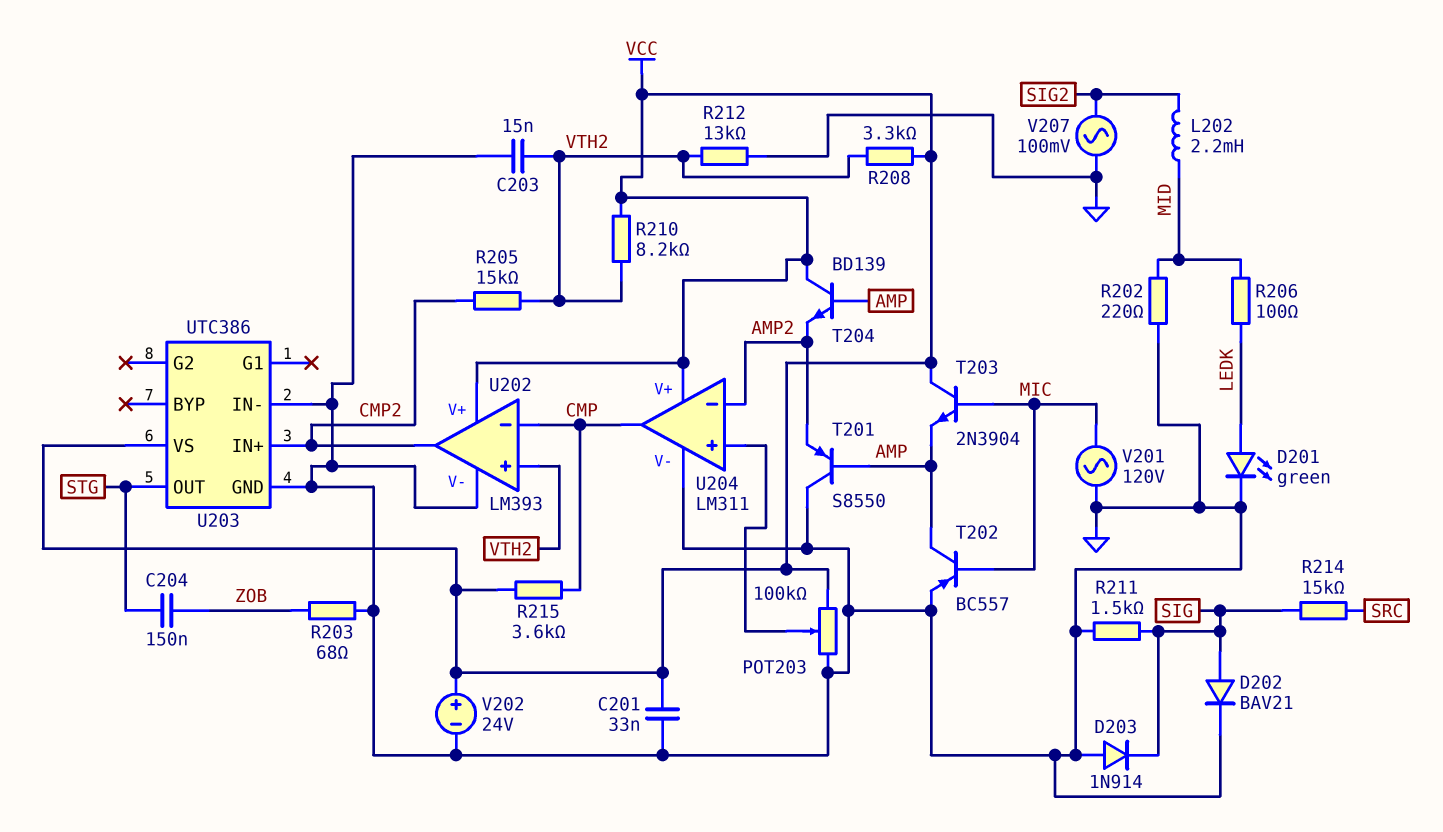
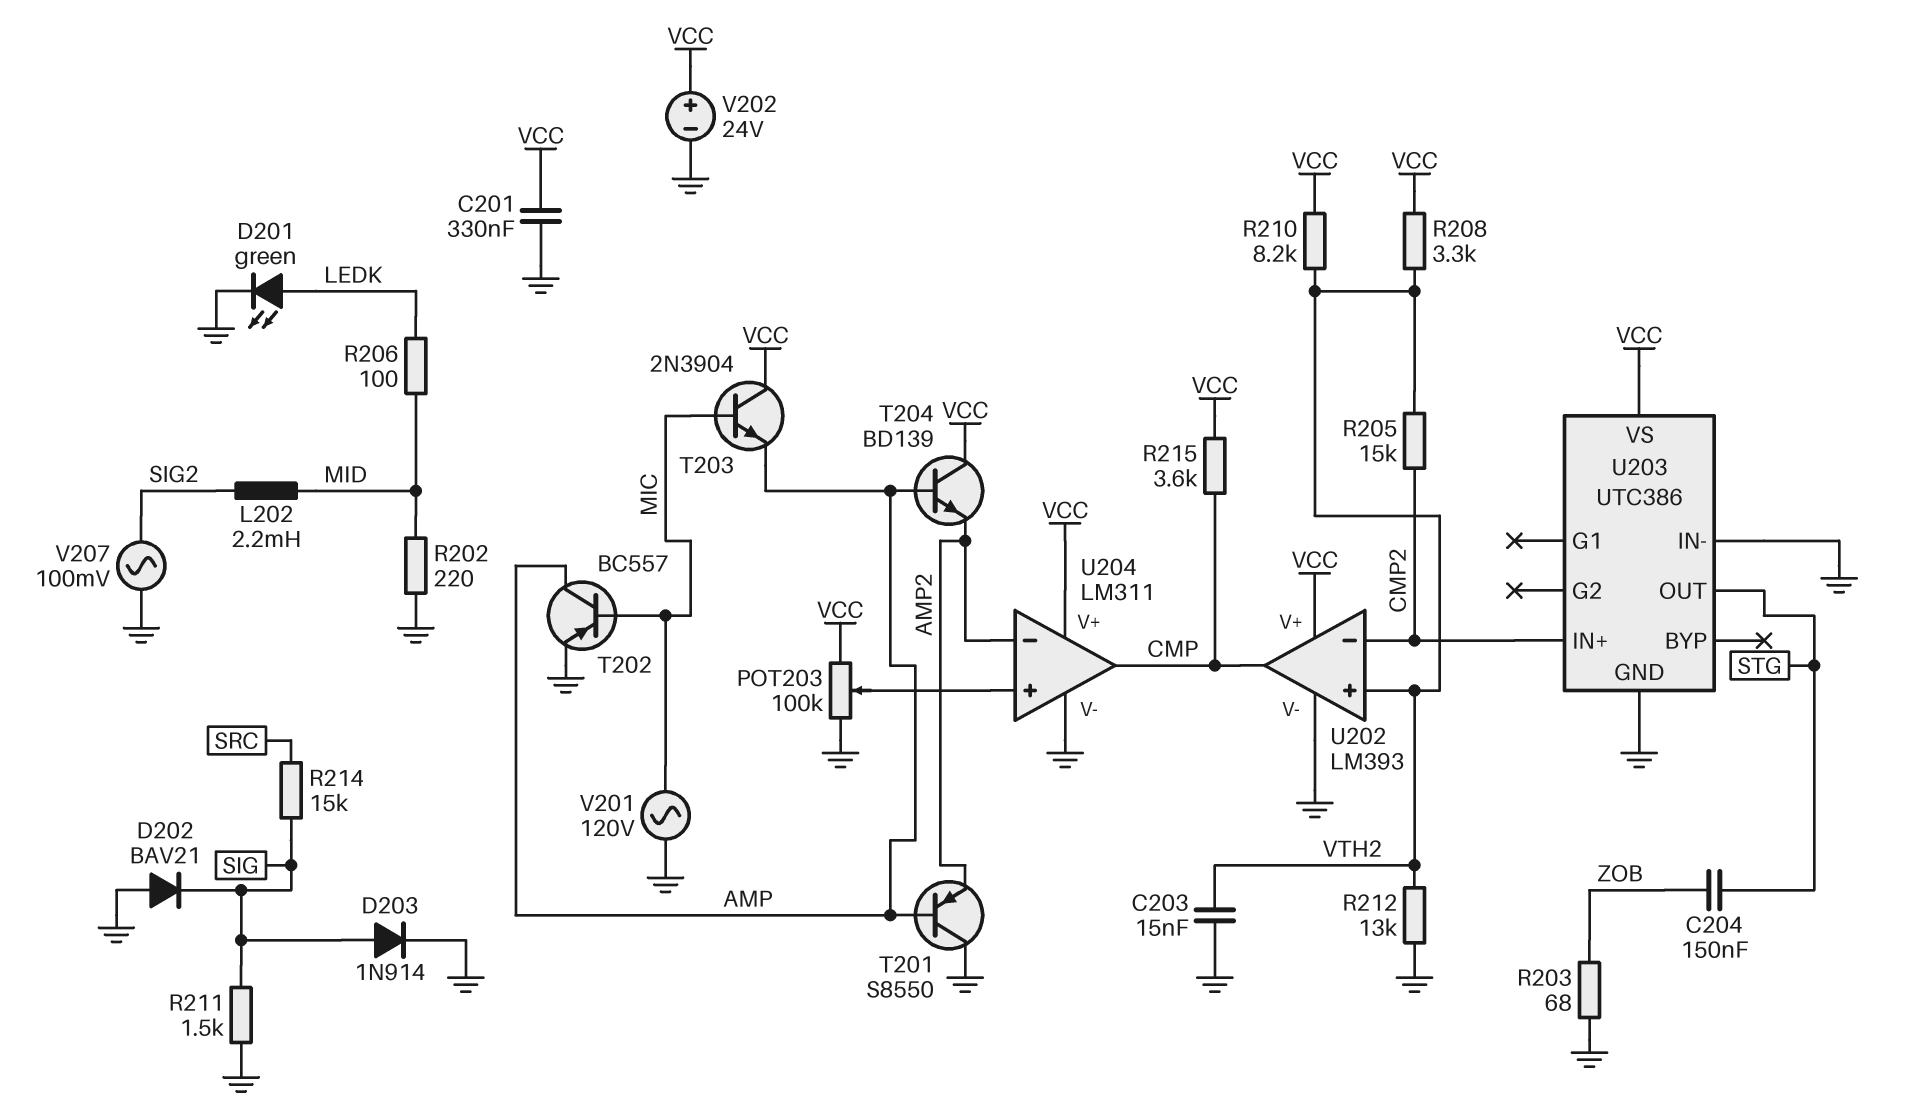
C201: 33nF (GND, VCC) -> 330nF (GND, VCC)
D202: diode BAV21 (A SIG, K GND) -> diode BAV21 (A GND, K SIG)
D203: diode 1N914 (A GND, K SIG) -> diode 1N914 (A SIG, K GND)
U202 pin in-: CMP -> CMP2
U202 pin out: CMP2 -> CMP

